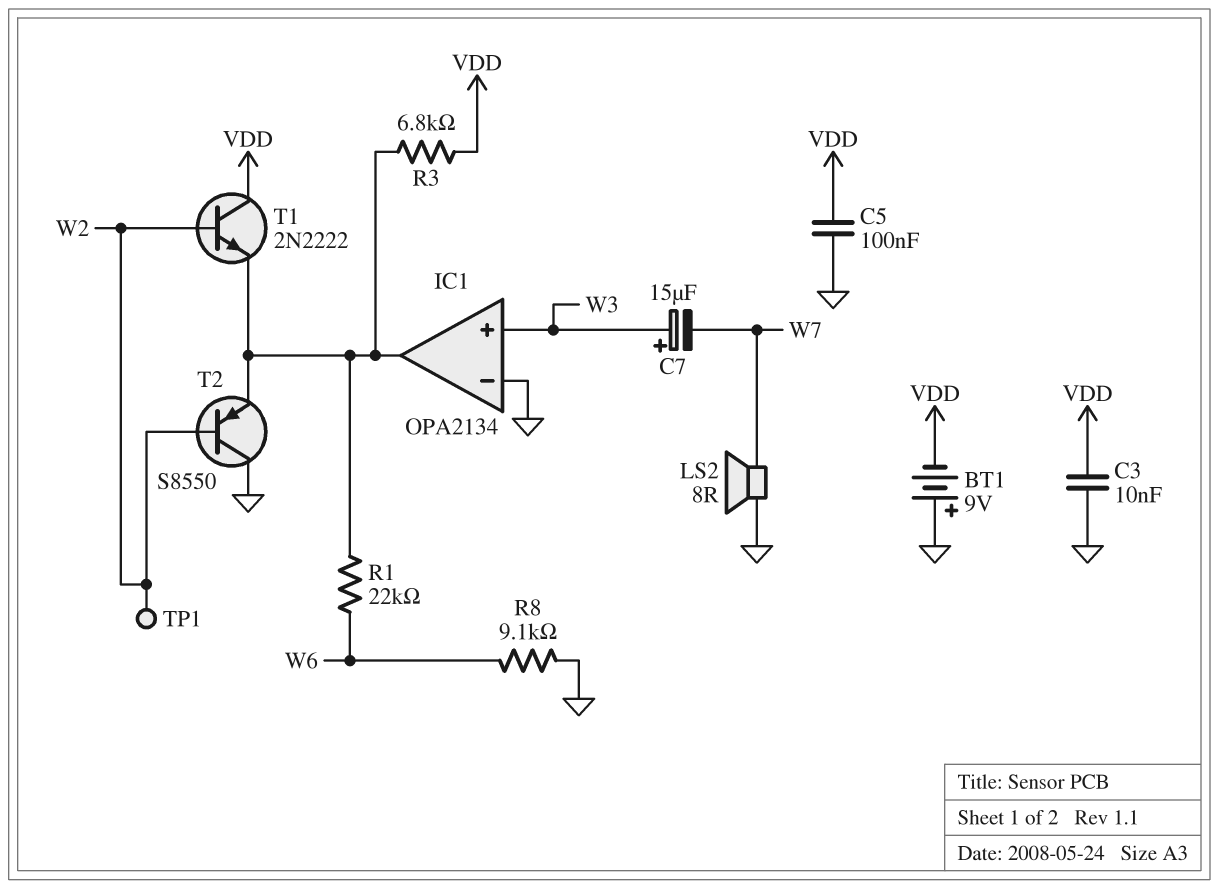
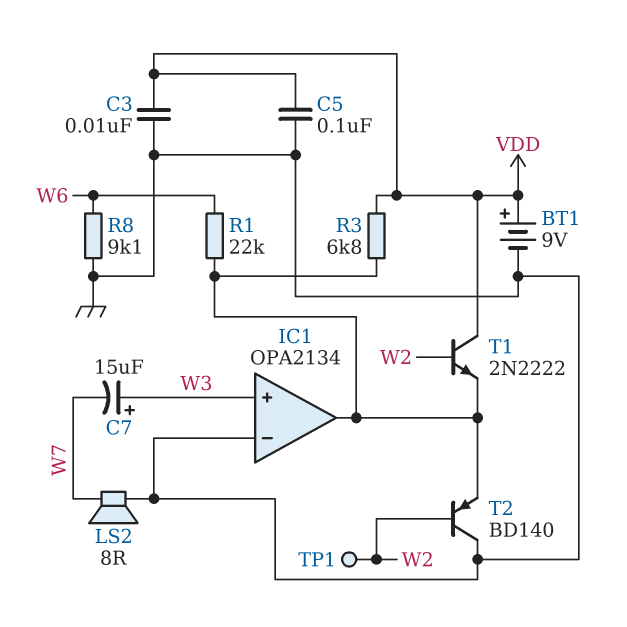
BT1: 9V (plus GND, minus VDD) -> 9V (plus VDD, minus GND)
T2: PNP S8550 (B W2, C GND, E IC1/out) -> PNP BD140 (B W2, C GND, E IC1/out)

